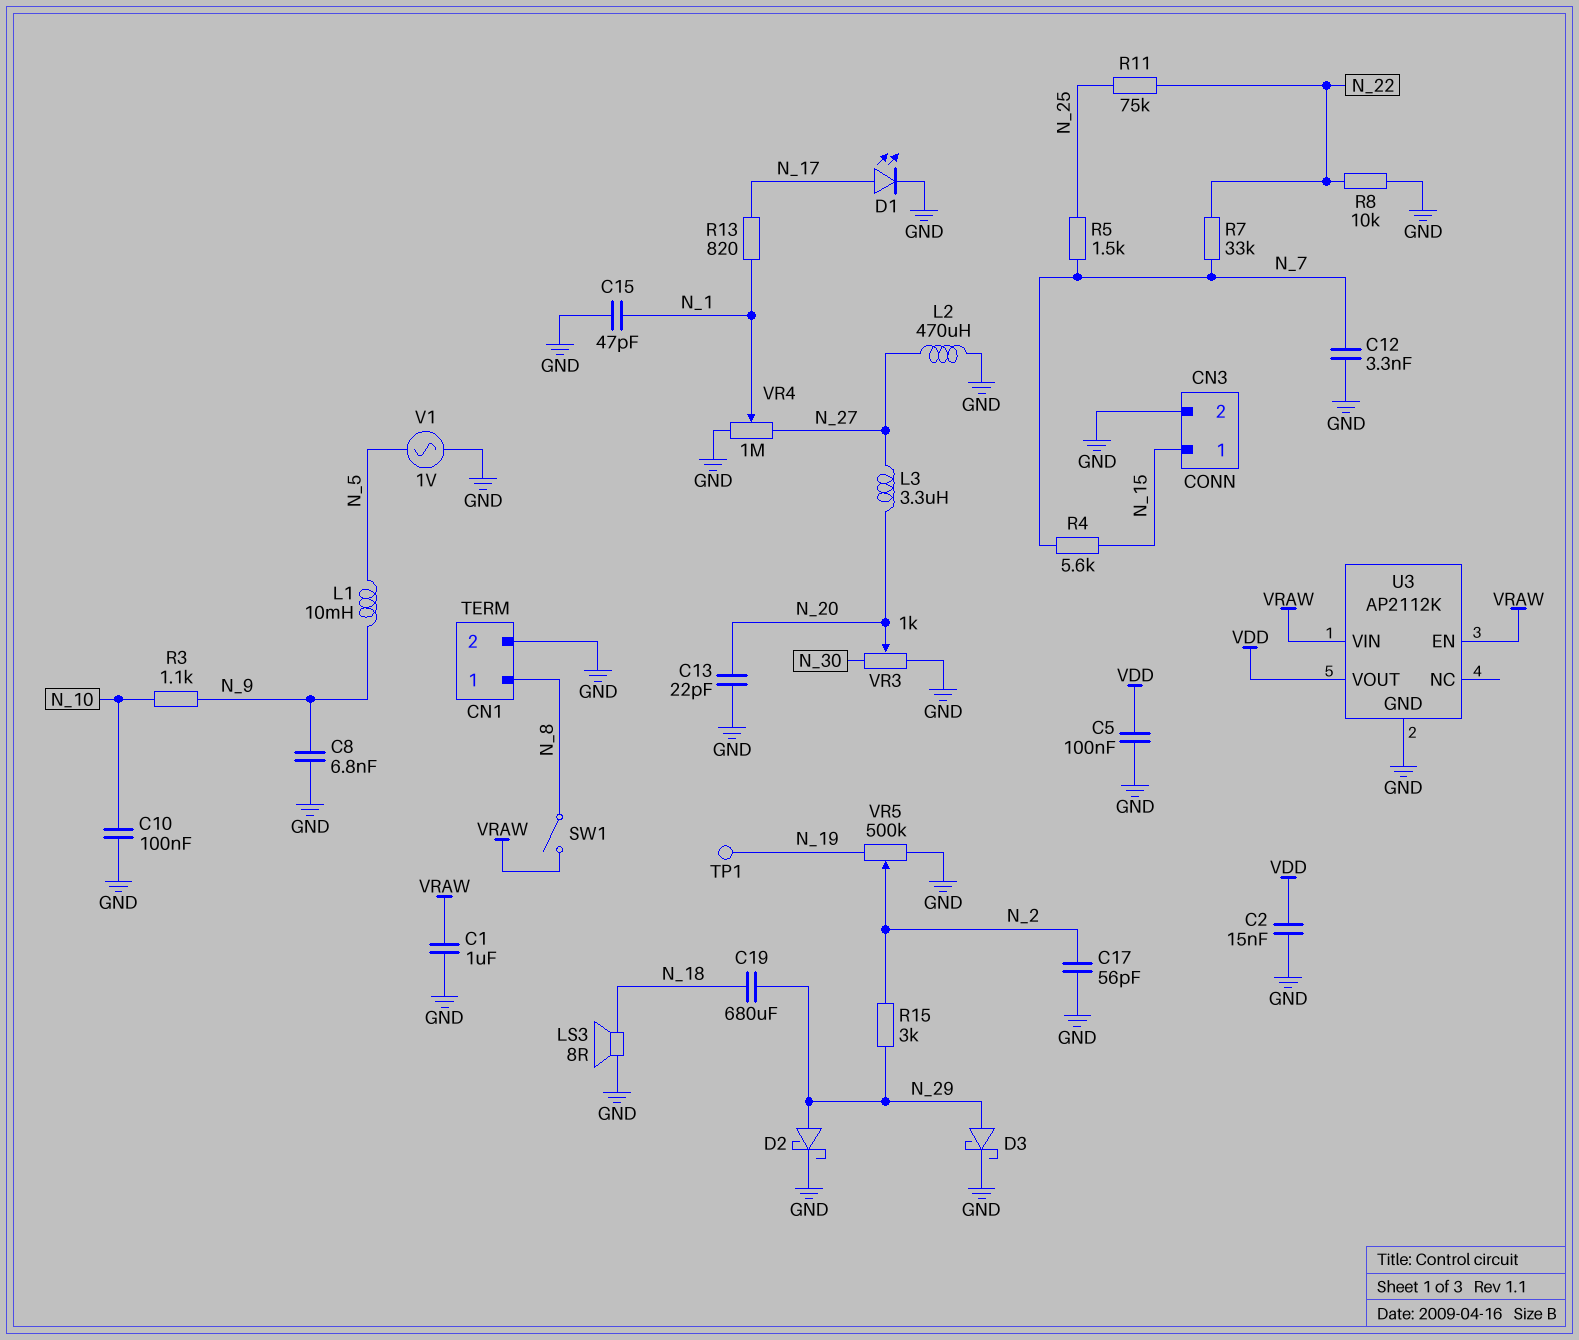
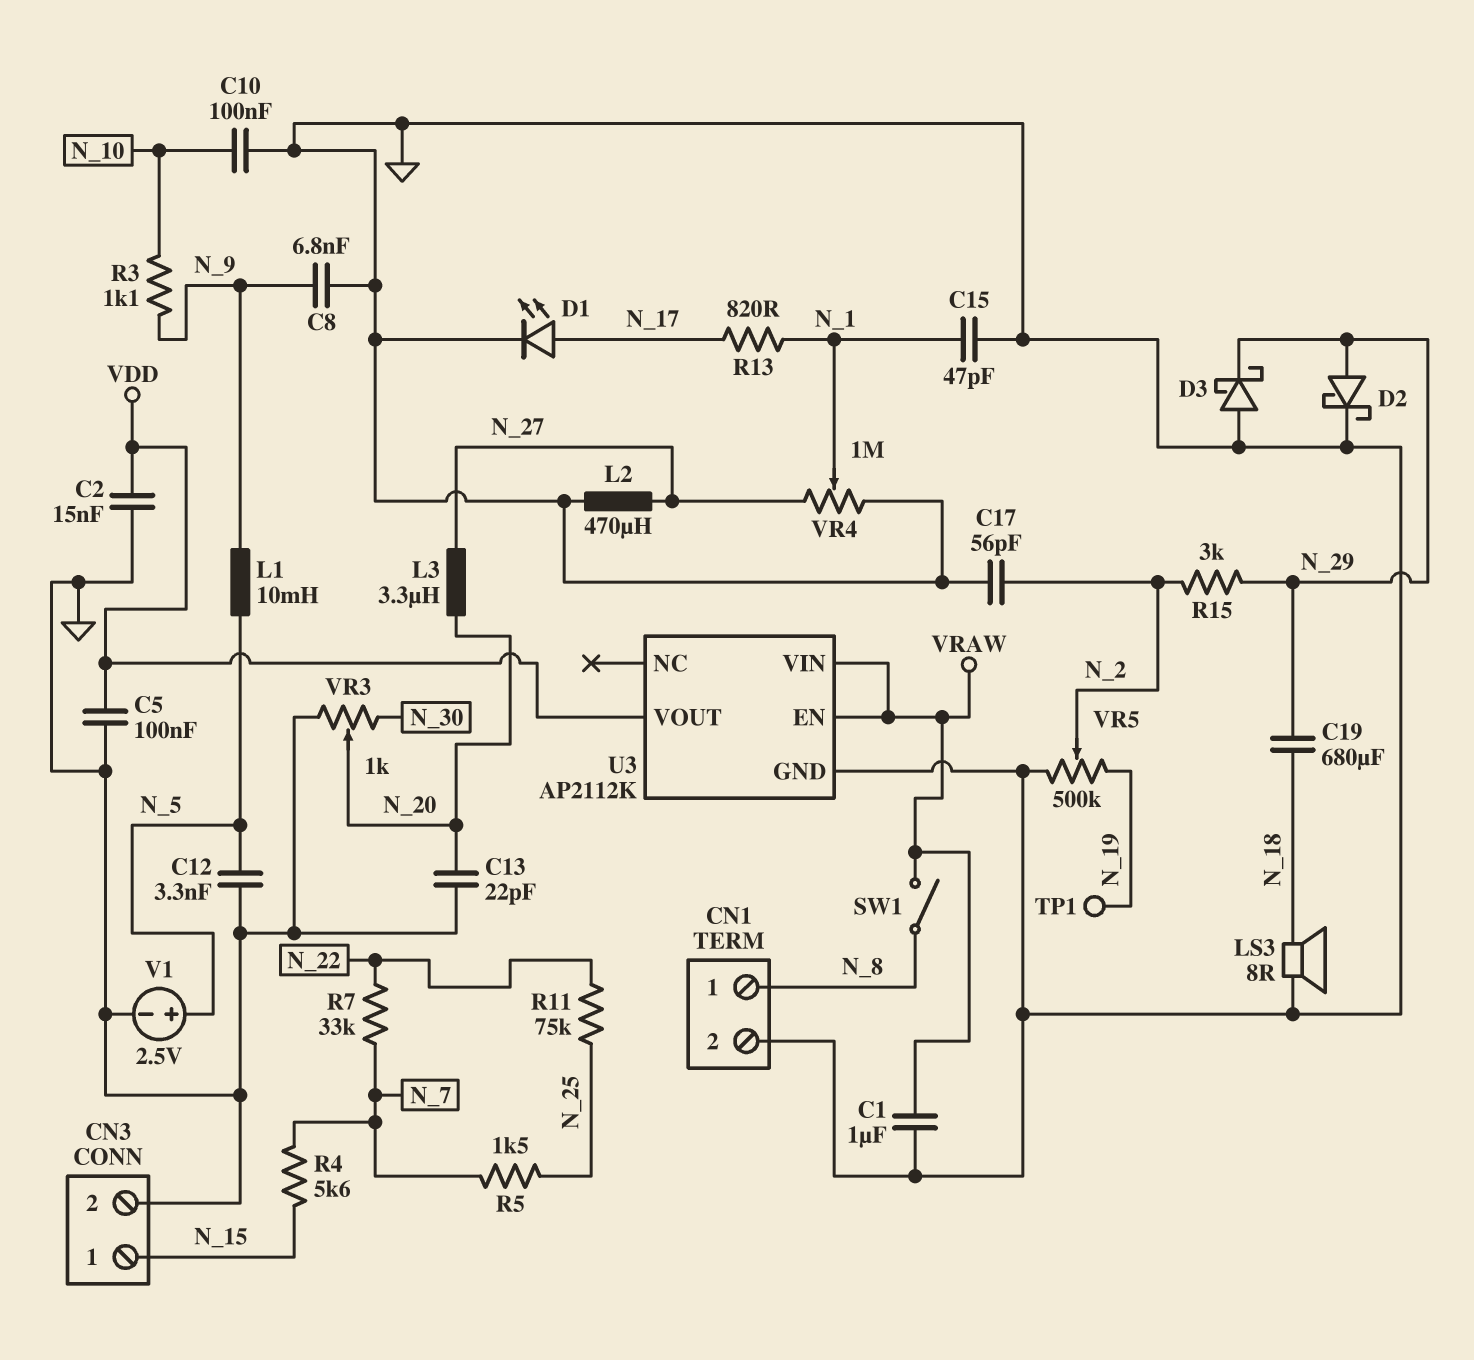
C12: 3.3nF (GND, N_7) -> 3.3nF (GND, N_5)
D3: schottky (A N_29, K GND) -> schottky (A GND, K N_29)
R8: 10k (GND, N_22) -> none
V1: AC 1V (GND, N_5) -> 2.5V (plus N_5, minus GND)

